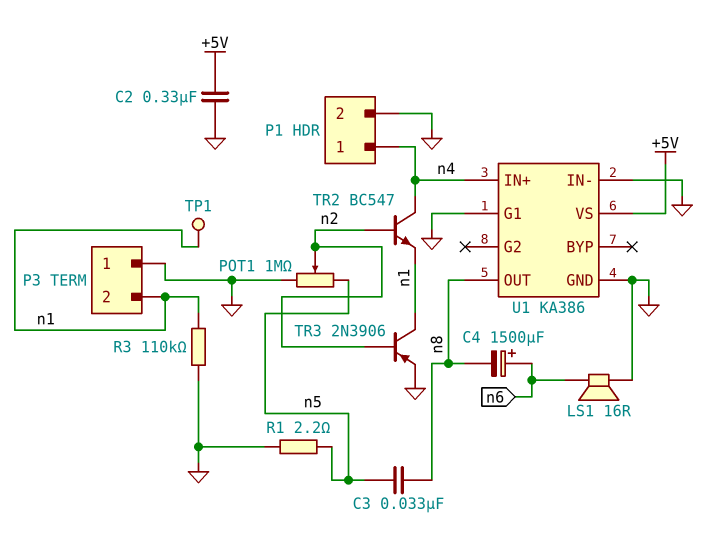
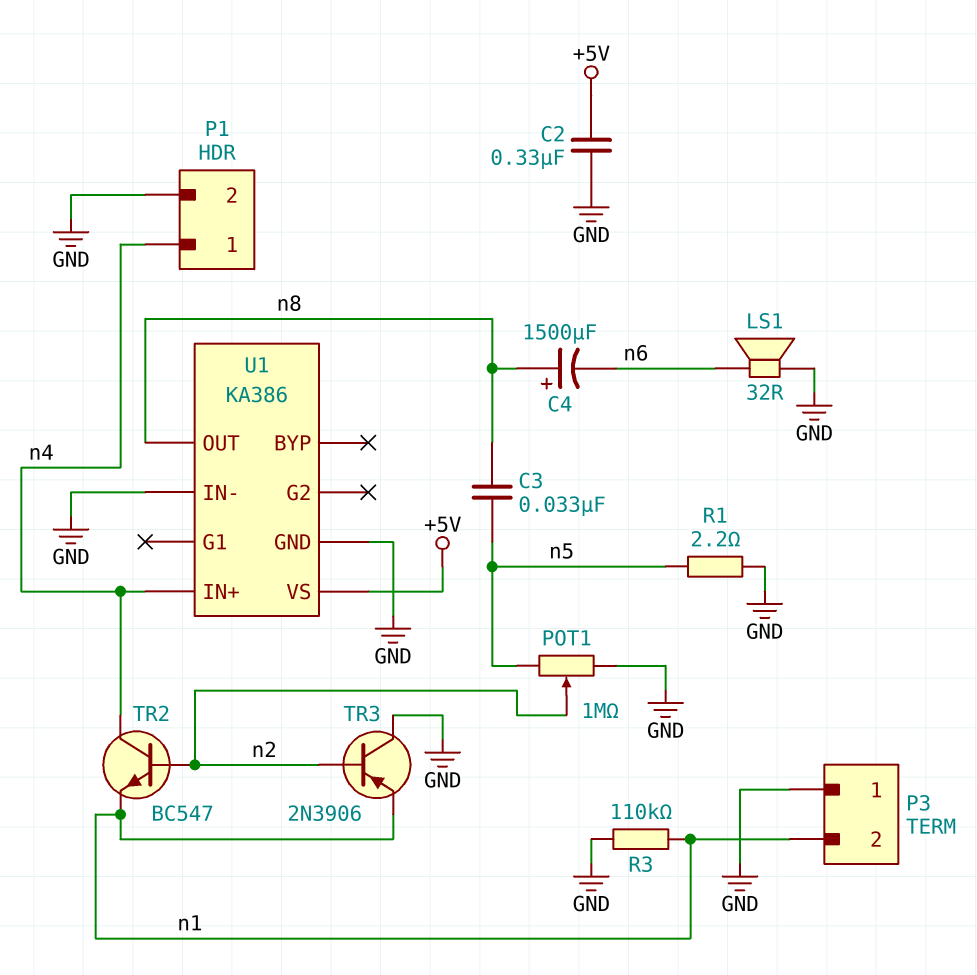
C4: 1500uF (plus n6, minus n8) -> 1500uF (plus n8, minus n6)
LS1: speaker 16R (GND, n6) -> speaker 32R (GND, n6)
TP1: test point (n1) -> none
TR3: PNP 2N3906 (B n2, C n1, E GND) -> PNP 2N3906 (B n2, C GND, E n1)
U1 pin G1: GND -> none

